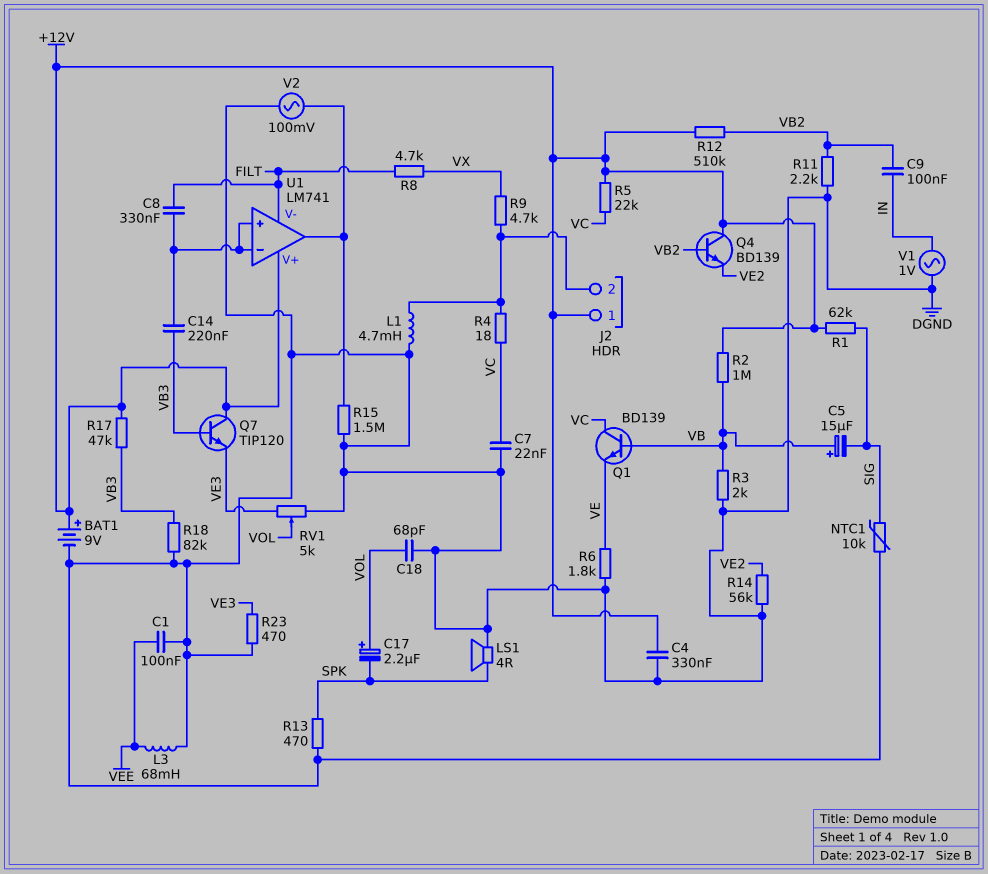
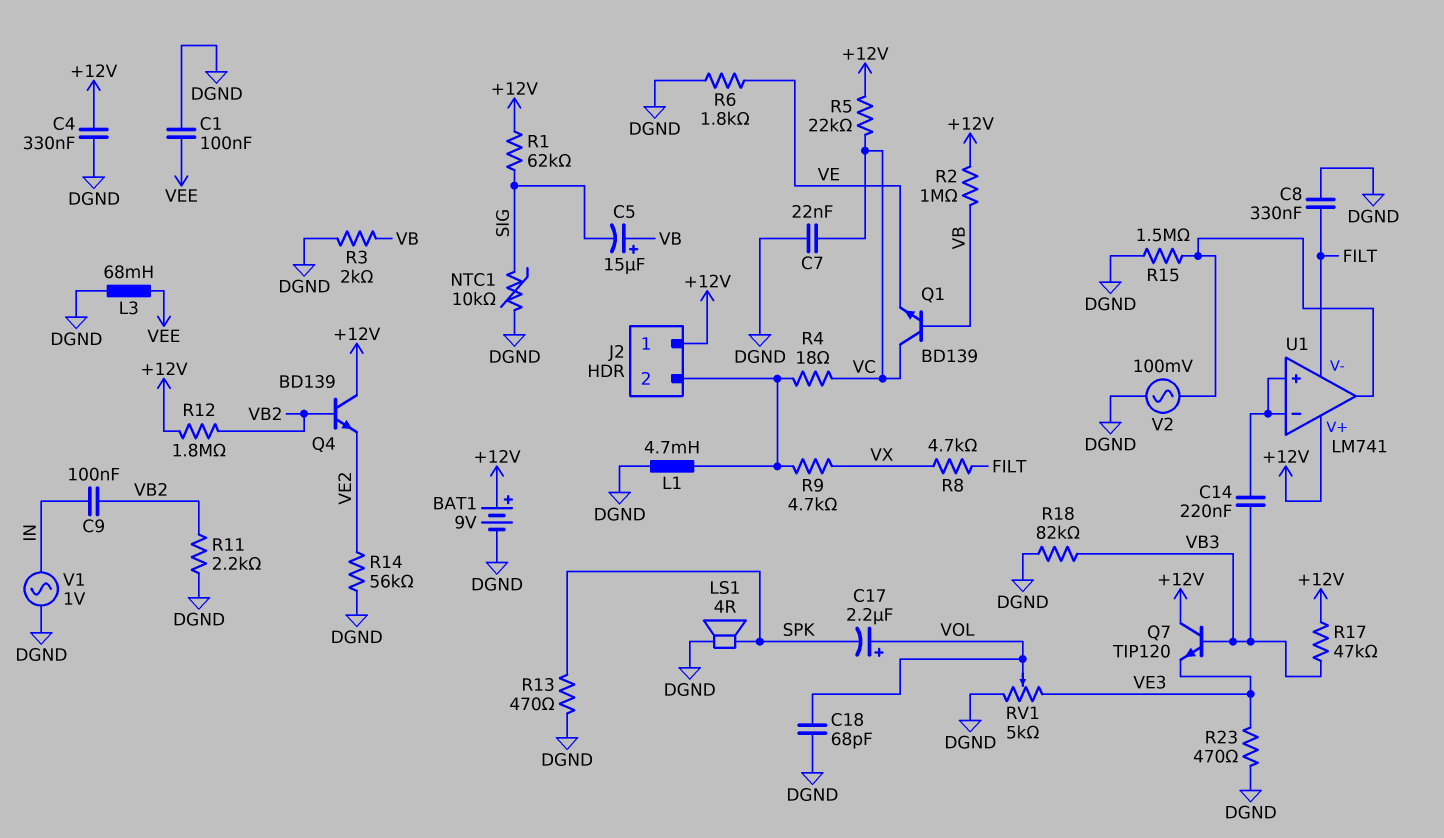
C8: 330nF (FILT, U1/in+) -> 330nF (DGND, FILT)
R12: 510k (+12V, VB2) -> 1.8M (+12V, VB2)

